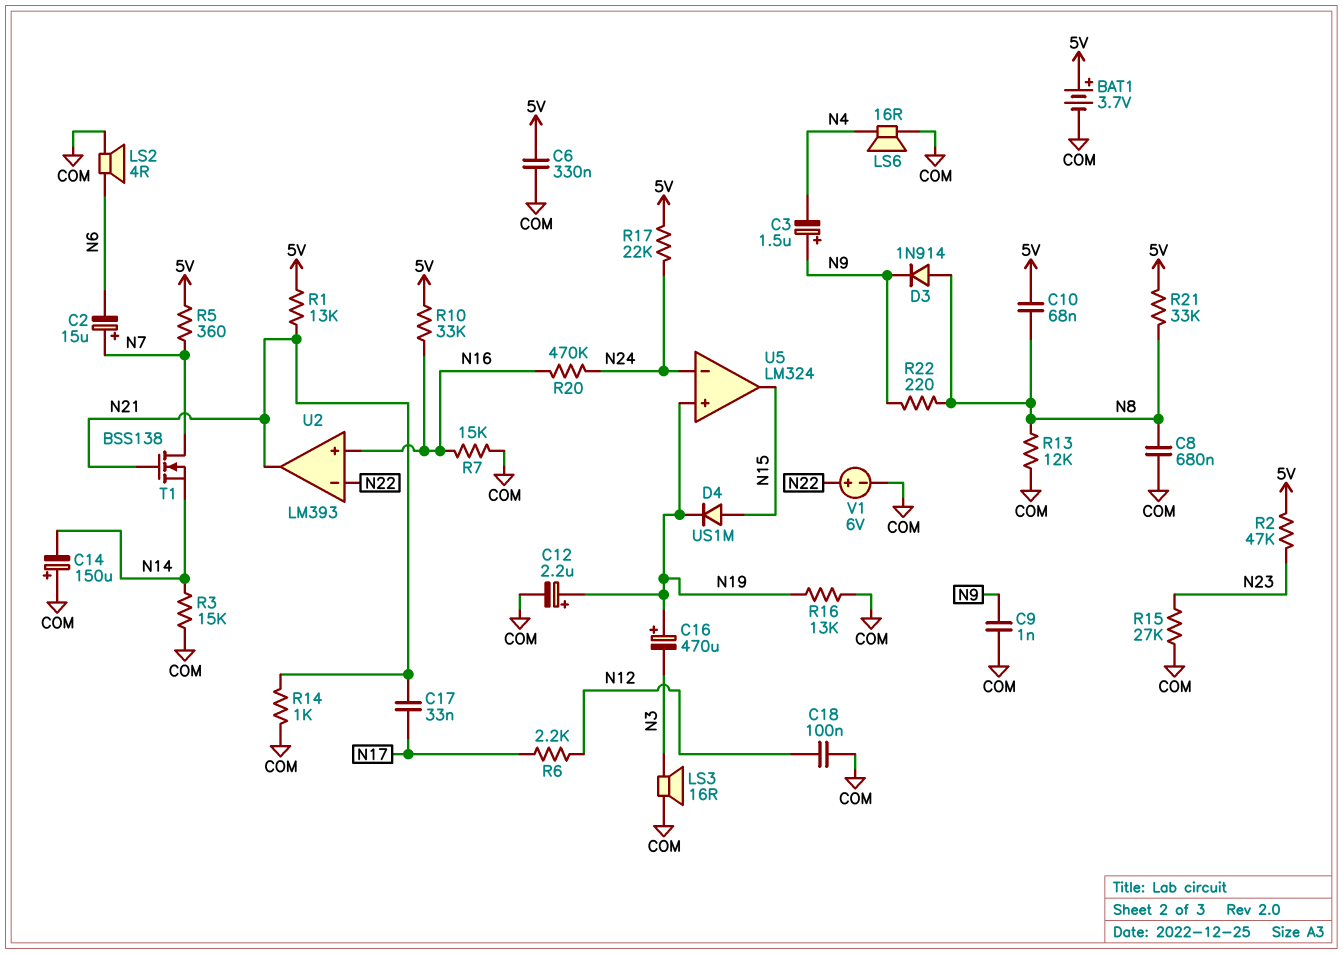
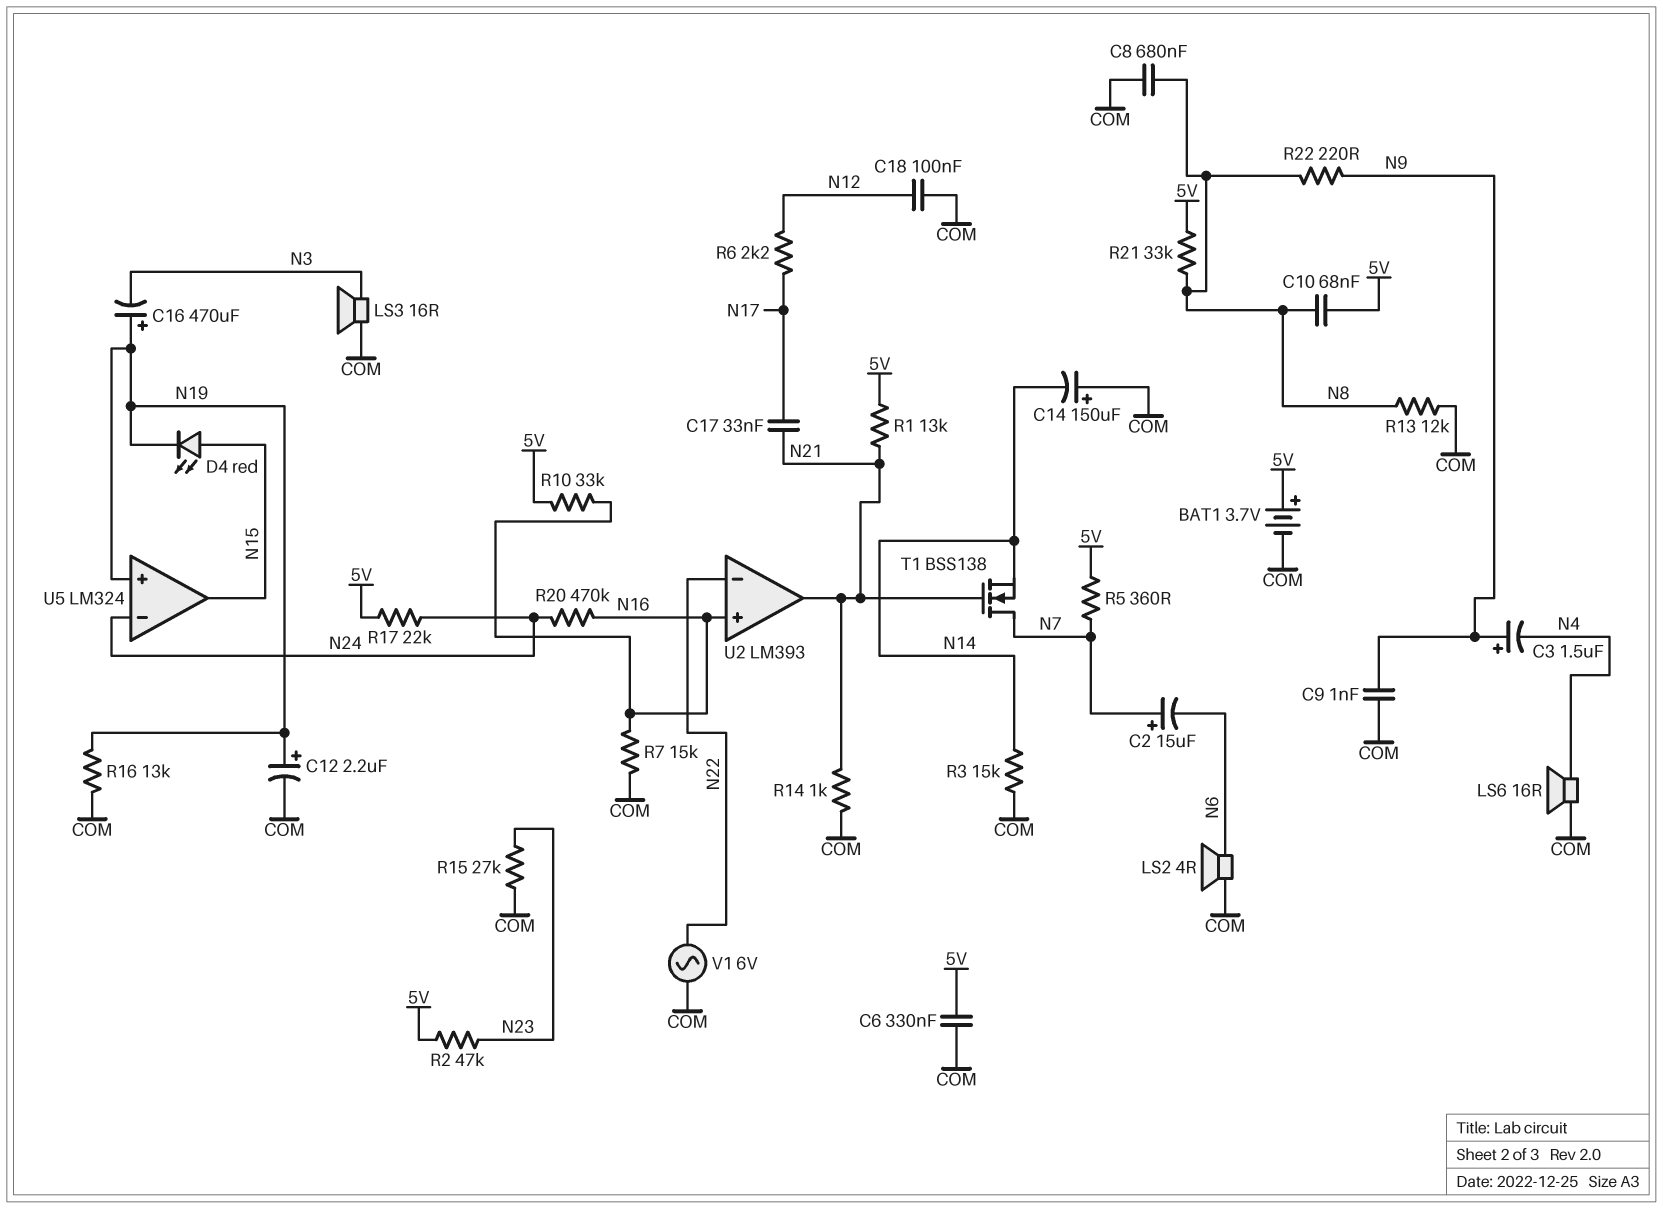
D3: diode 1N914 (A N8, K N9) -> none
D4: diode US1M (A N15, K N19) -> LED red (A N15, K N19)
V1: 6V (plus N22, minus COM) -> AC 6V (COM, N22)

